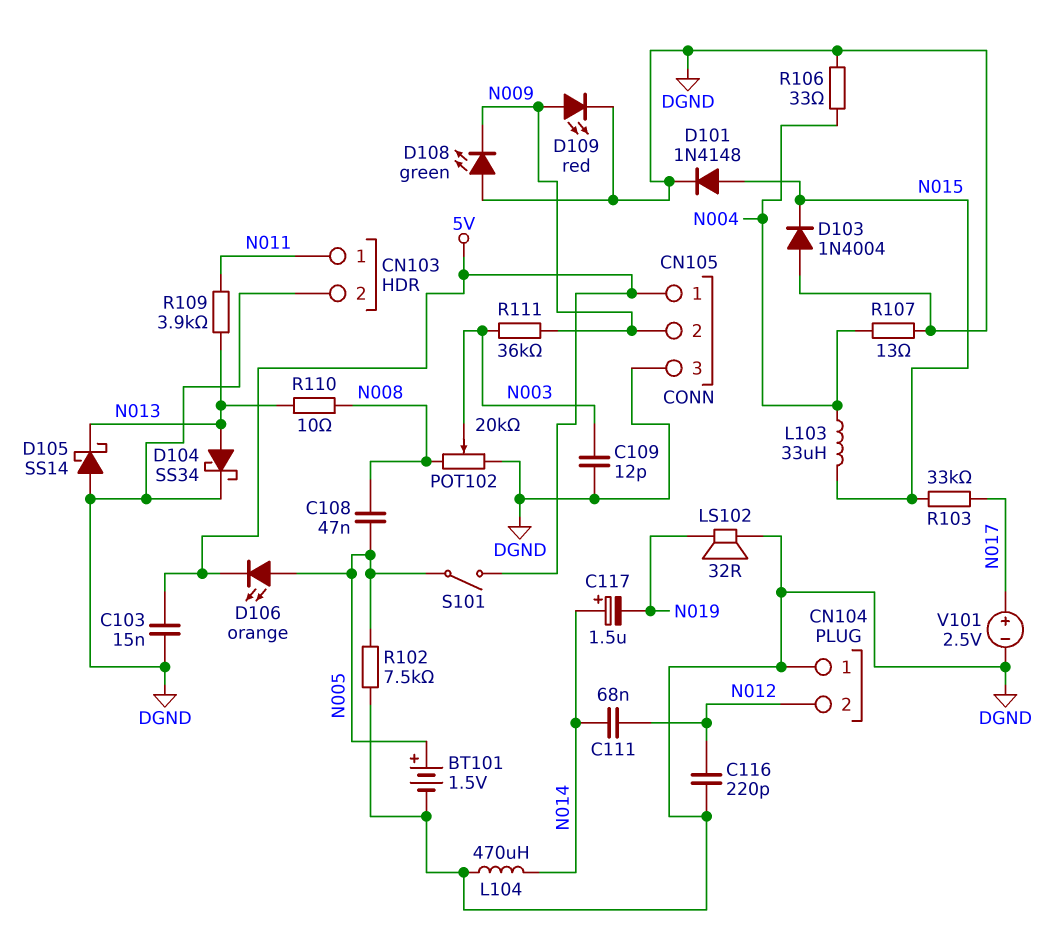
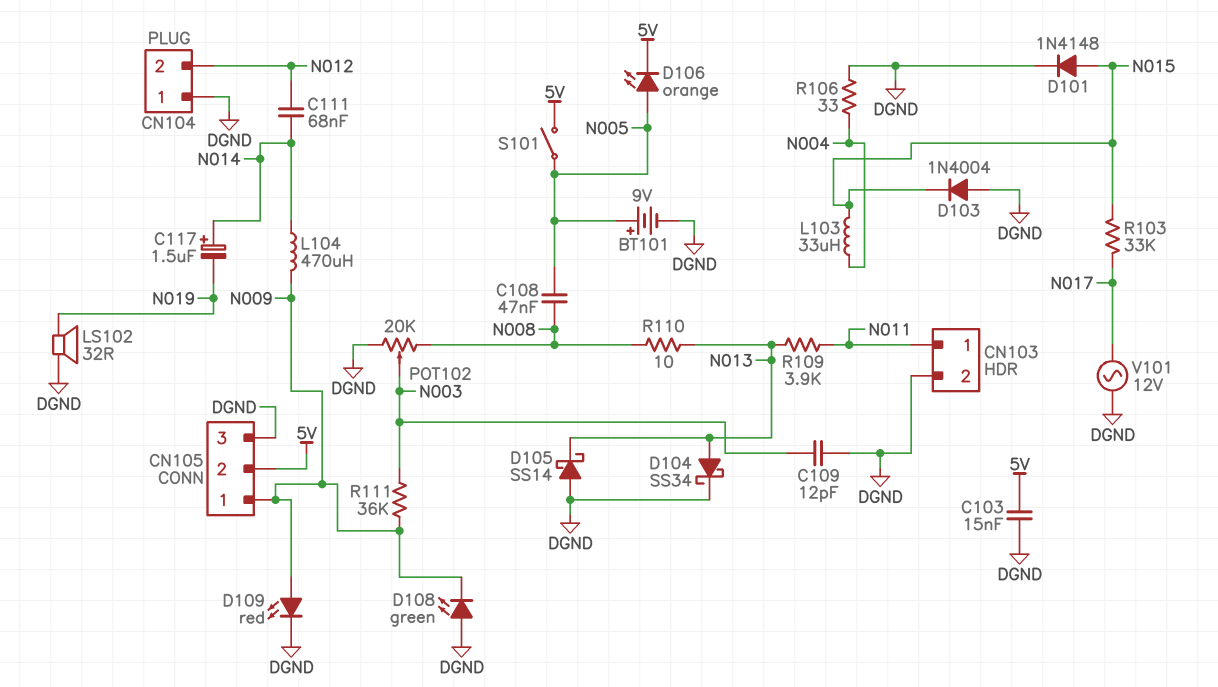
BT101: 1.5V (plus N005, minus DGND) -> 9V (plus N005, minus DGND)
C116: 220pF (DGND, N012) -> none
CN105 pin 1: 5V -> N009
CN105 pin 2: N009 -> 5V
L104: 470uH (DGND, N014) -> 470uH (N009, N014)
R102: 7.5k (DGND, N005) -> none
R107: 13 (DGND, N004) -> none
V101: 2.5V (plus N017, minus DGND) -> AC 12V (DGND, N017)

